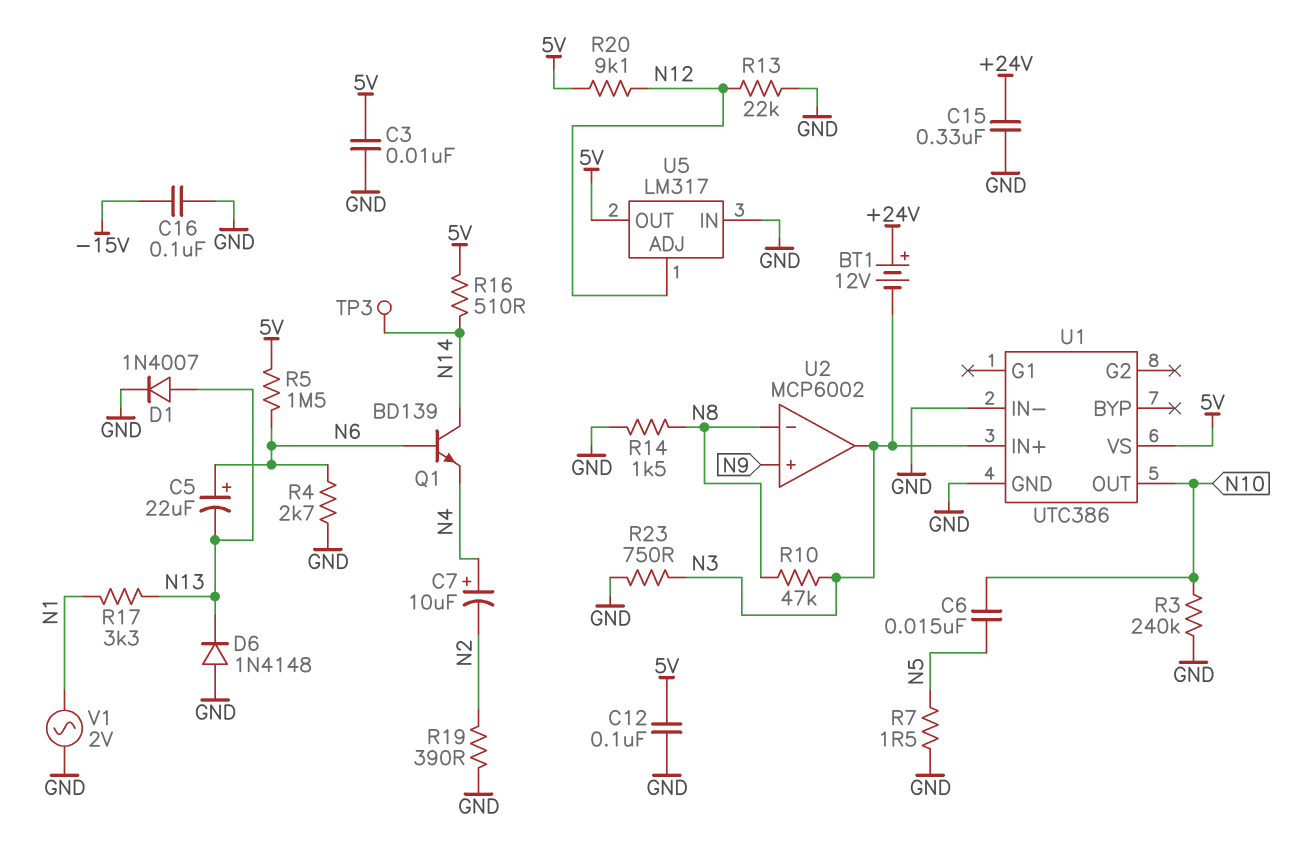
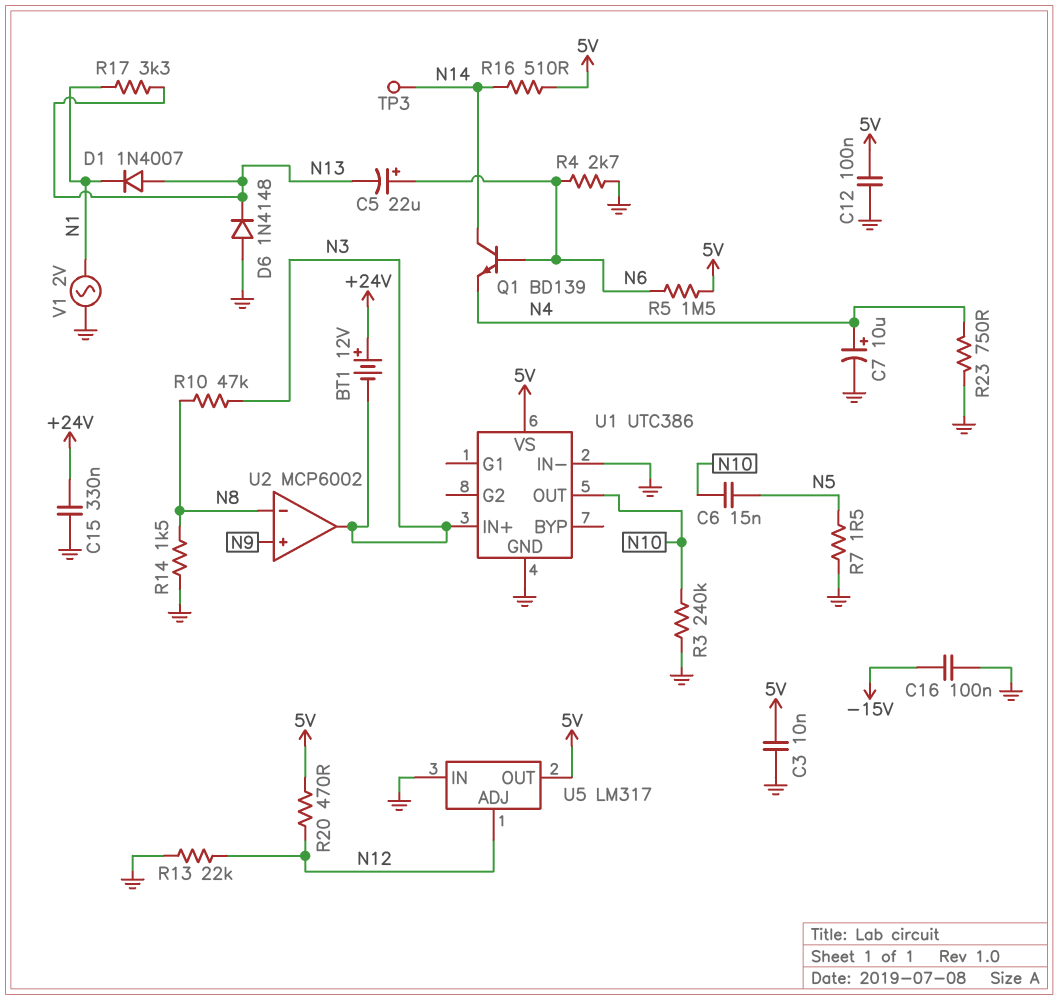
C7: 10uF (plus N4, minus N2) -> 10uF (plus N4, minus GND)
D1: diode 1N4007 (A N13, K GND) -> diode 1N4007 (A N13, K N1)
R19: 390 (GND, N2) -> none
R20: 9.1k (5V, N12) -> 470 (5V, N12)
R23: 750 (GND, N3) -> 750 (GND, N4)

